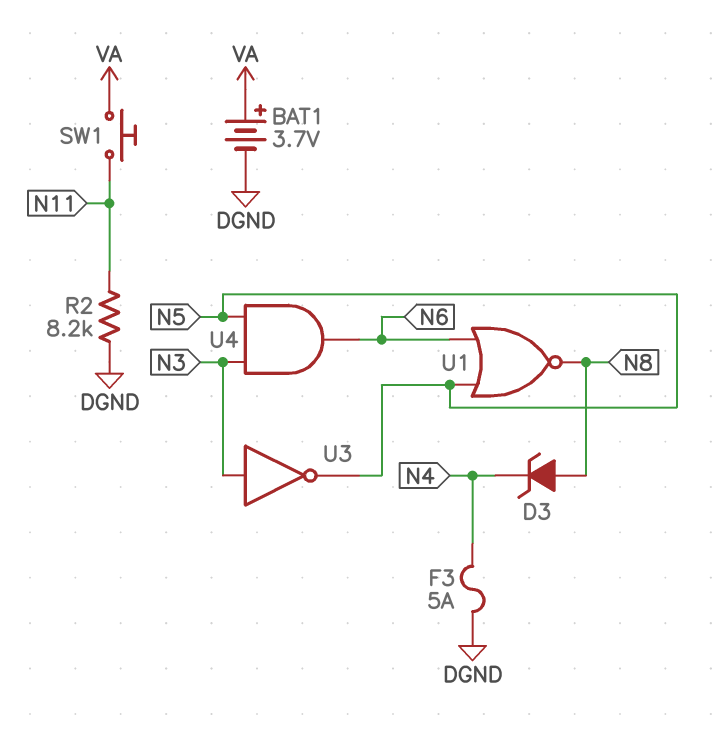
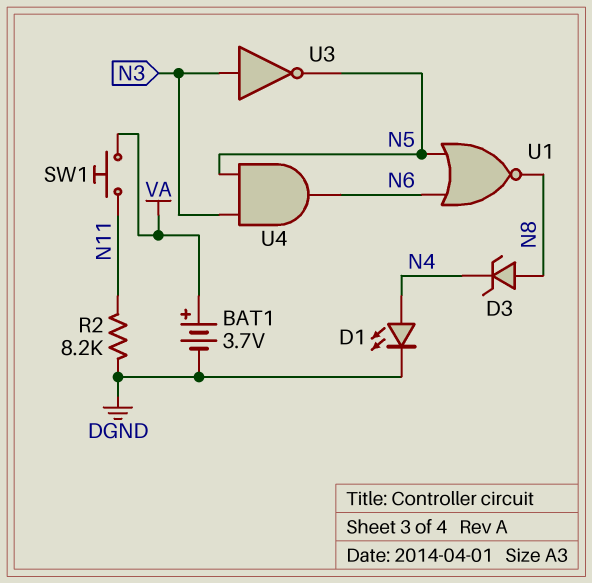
D1: none -> LED (A N4, K DGND)
F3: 5A (DGND, N4) -> none

